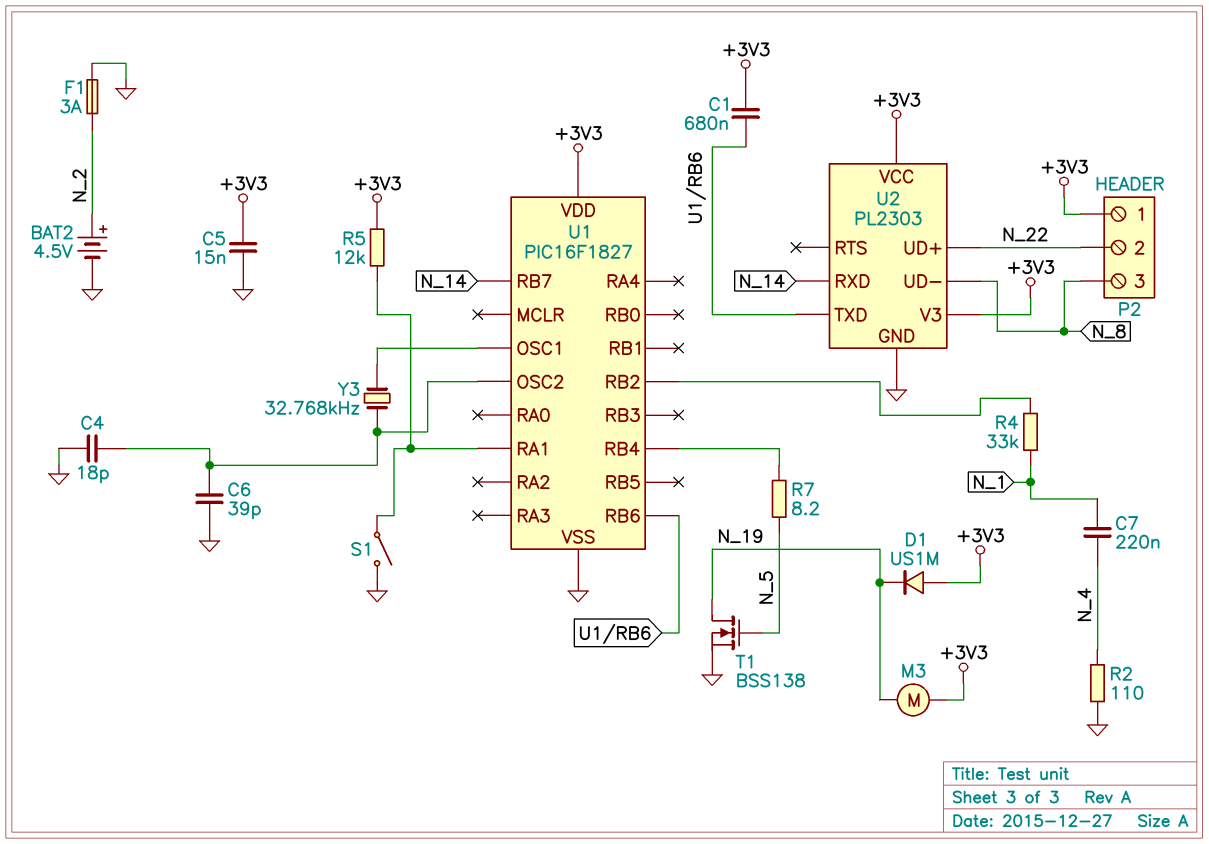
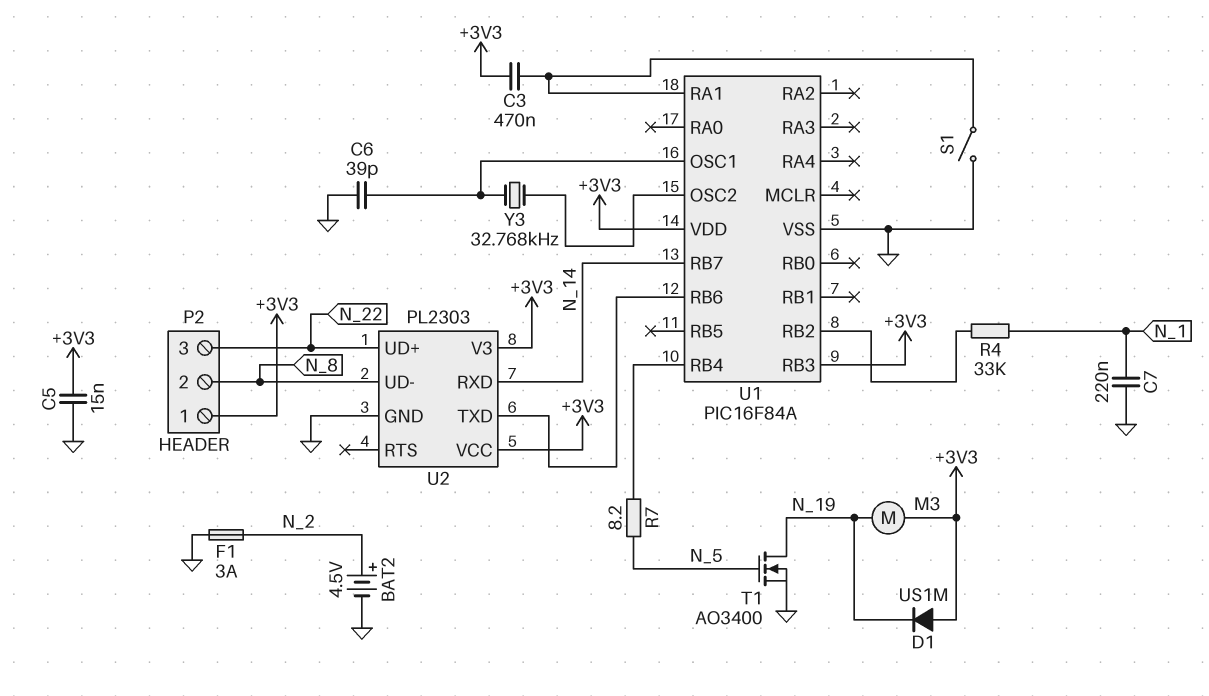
C1: 680nF (+3V3, U1/RB6) -> none
C3: none -> 470nF (+3V3, U1/RA1)
C4: 18pF (GND, U1/OSC2) -> none
C6: 39pF (GND, U1/OSC2) -> 39pF (GND, U1/OSC1)
C7: 220nF (N_1, N_4) -> 220nF (GND, N_1)
P2 pin 2: N_22 -> N_8
P2 pin 3: N_8 -> N_22
R2: 110 (GND, N_4) -> none
R5: 12k (+3V3, U1/RA1) -> none
T1: NMOS BSS138 (G N_5, D N_19, S GND) -> NMOS AO3400 (G N_5, D N_19, S GND)
U1: PIC16F1827 -> PIC16F84A
U1 pin RB3: none -> +3V3

